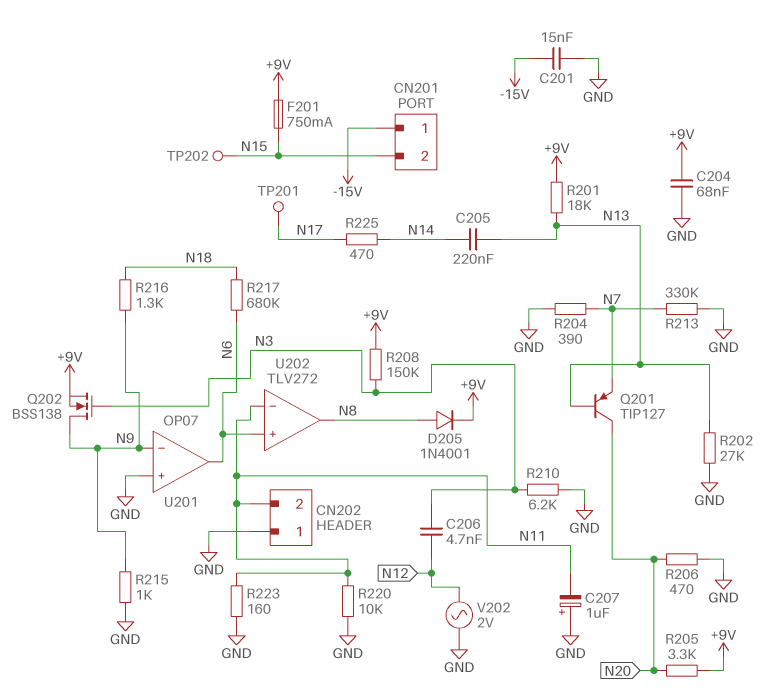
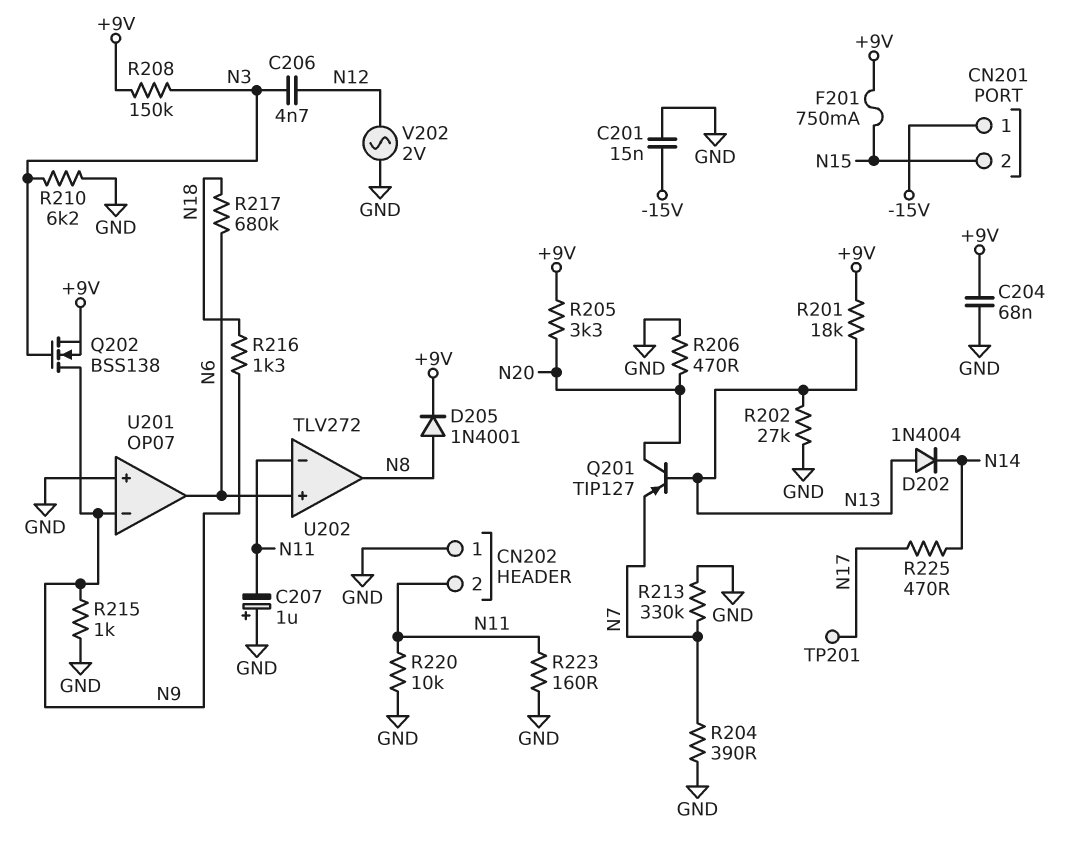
C205: 220nF (N13, N14) -> none
D202: none -> diode 1N4004 (A N13, K N14)
TP202: test point (N15) -> none

